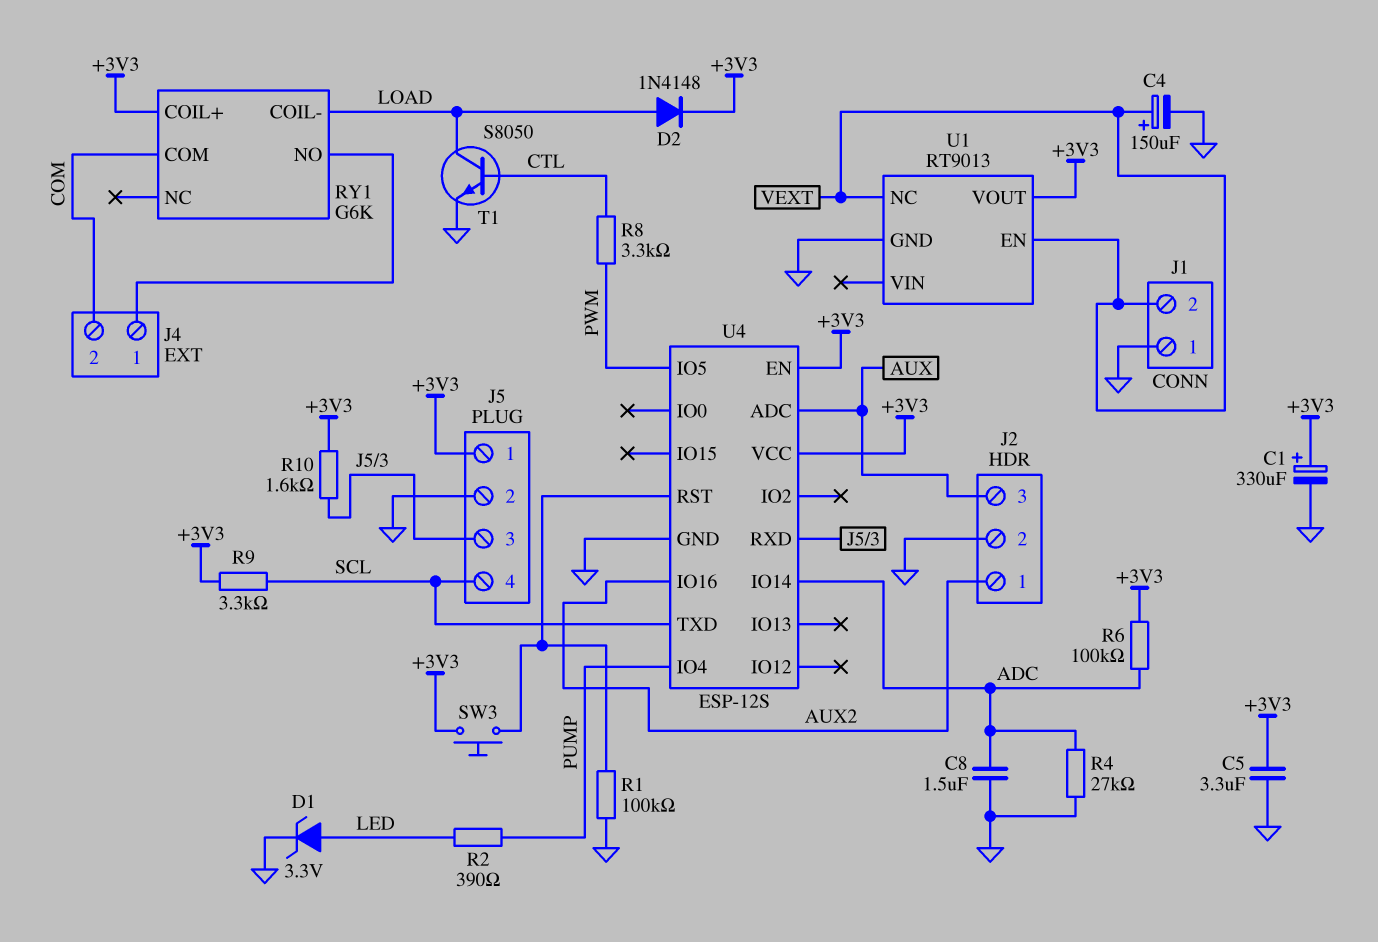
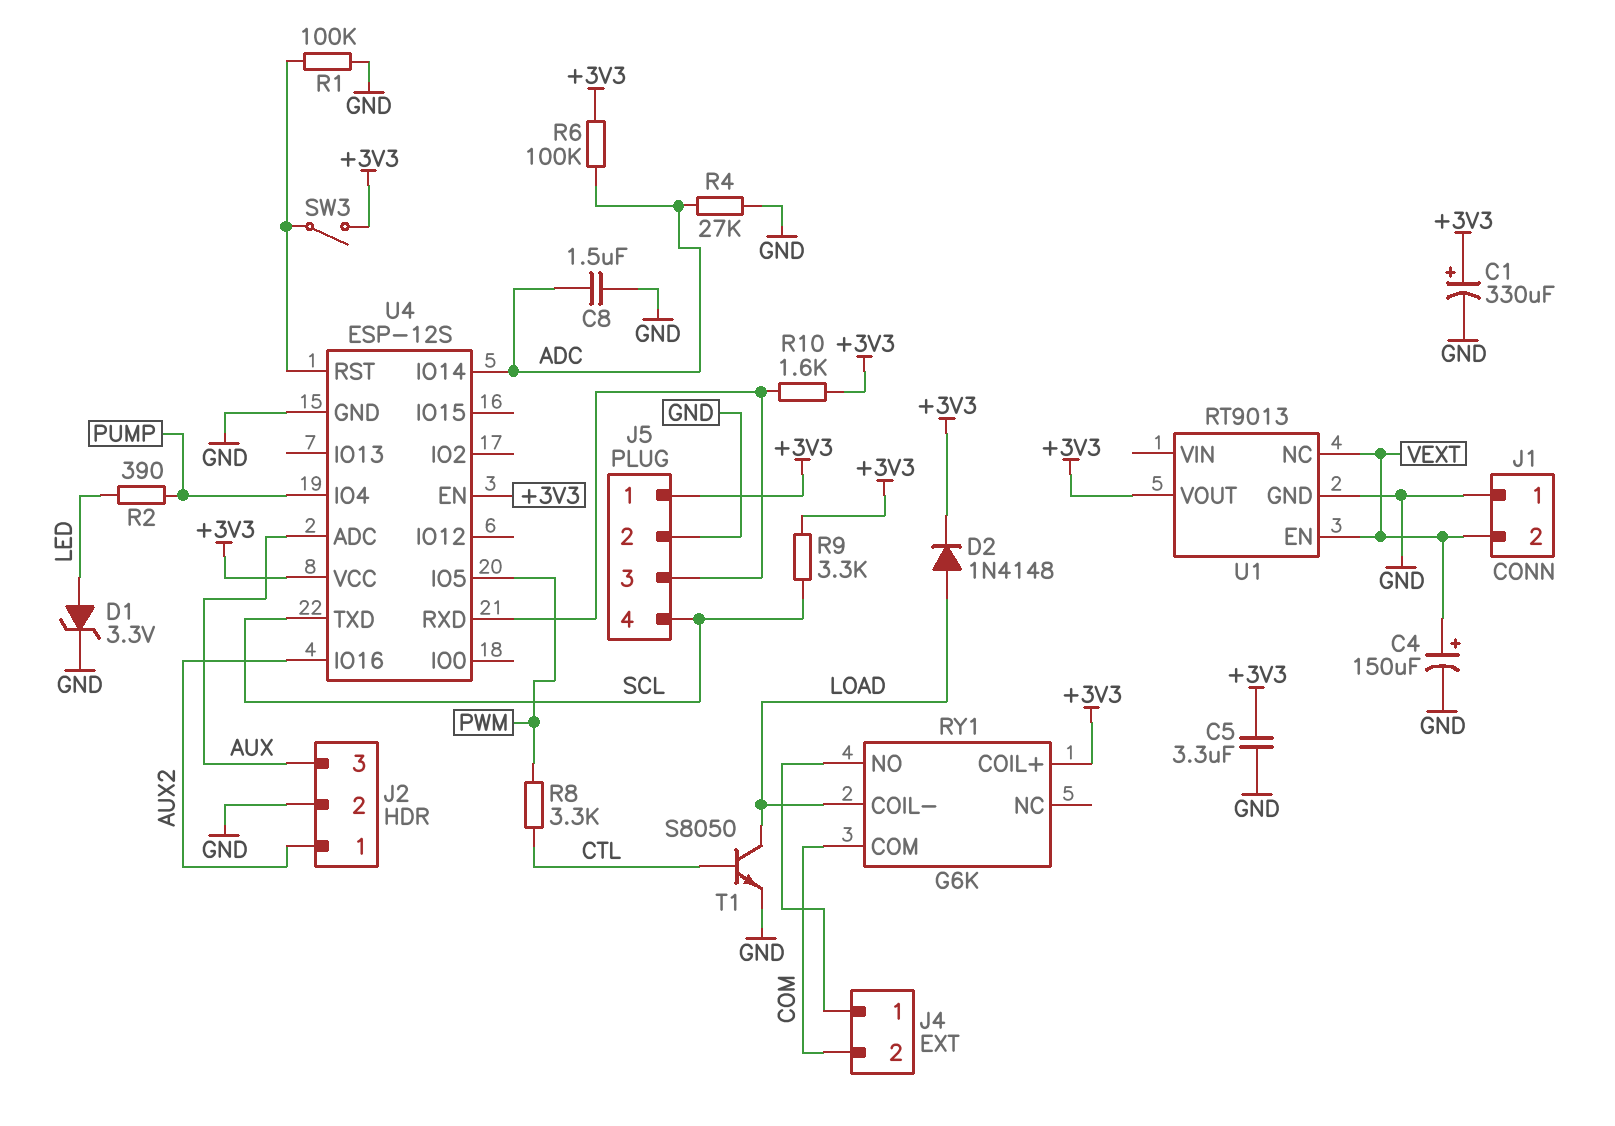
SW3: button (+3V3, U4/RST) -> switch (+3V3, U4/RST)

